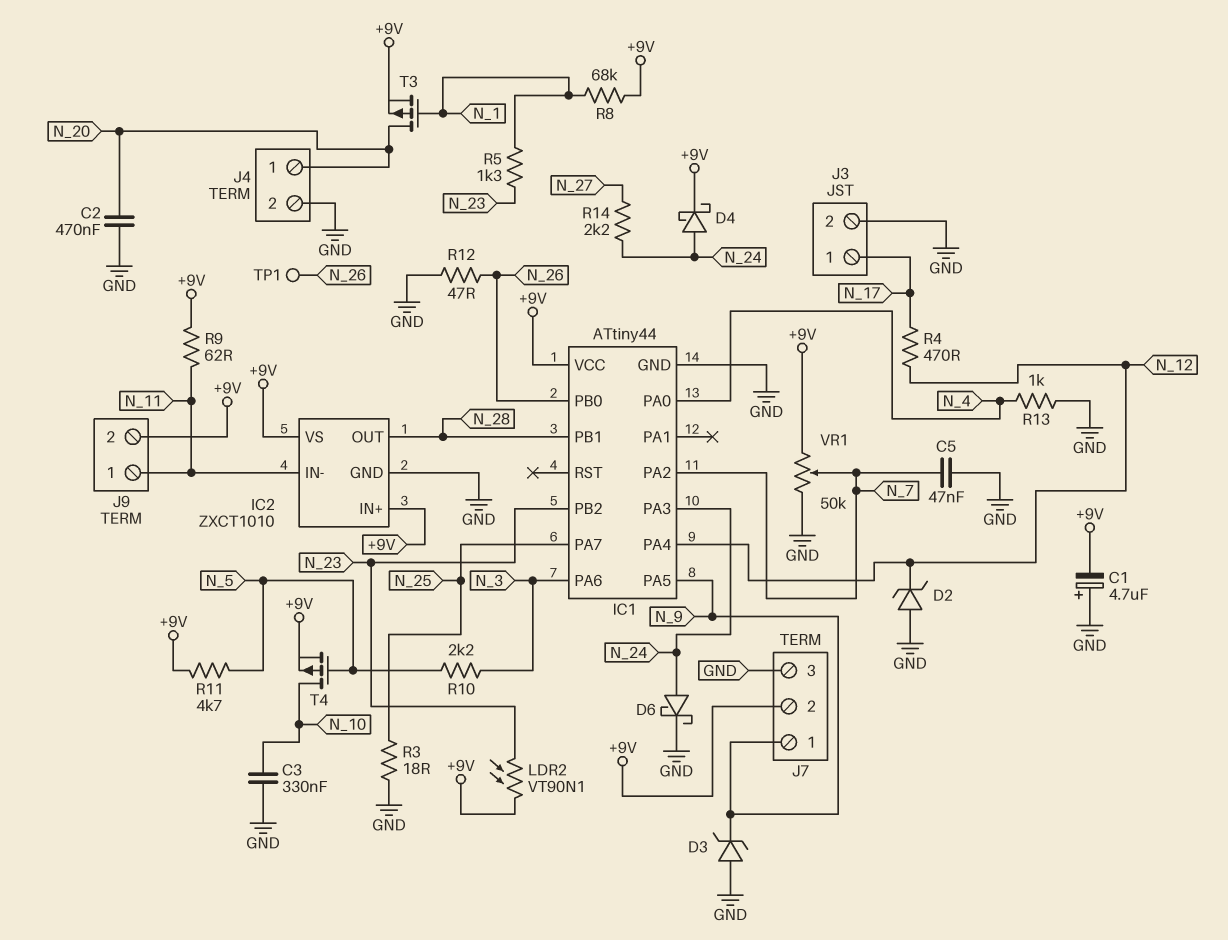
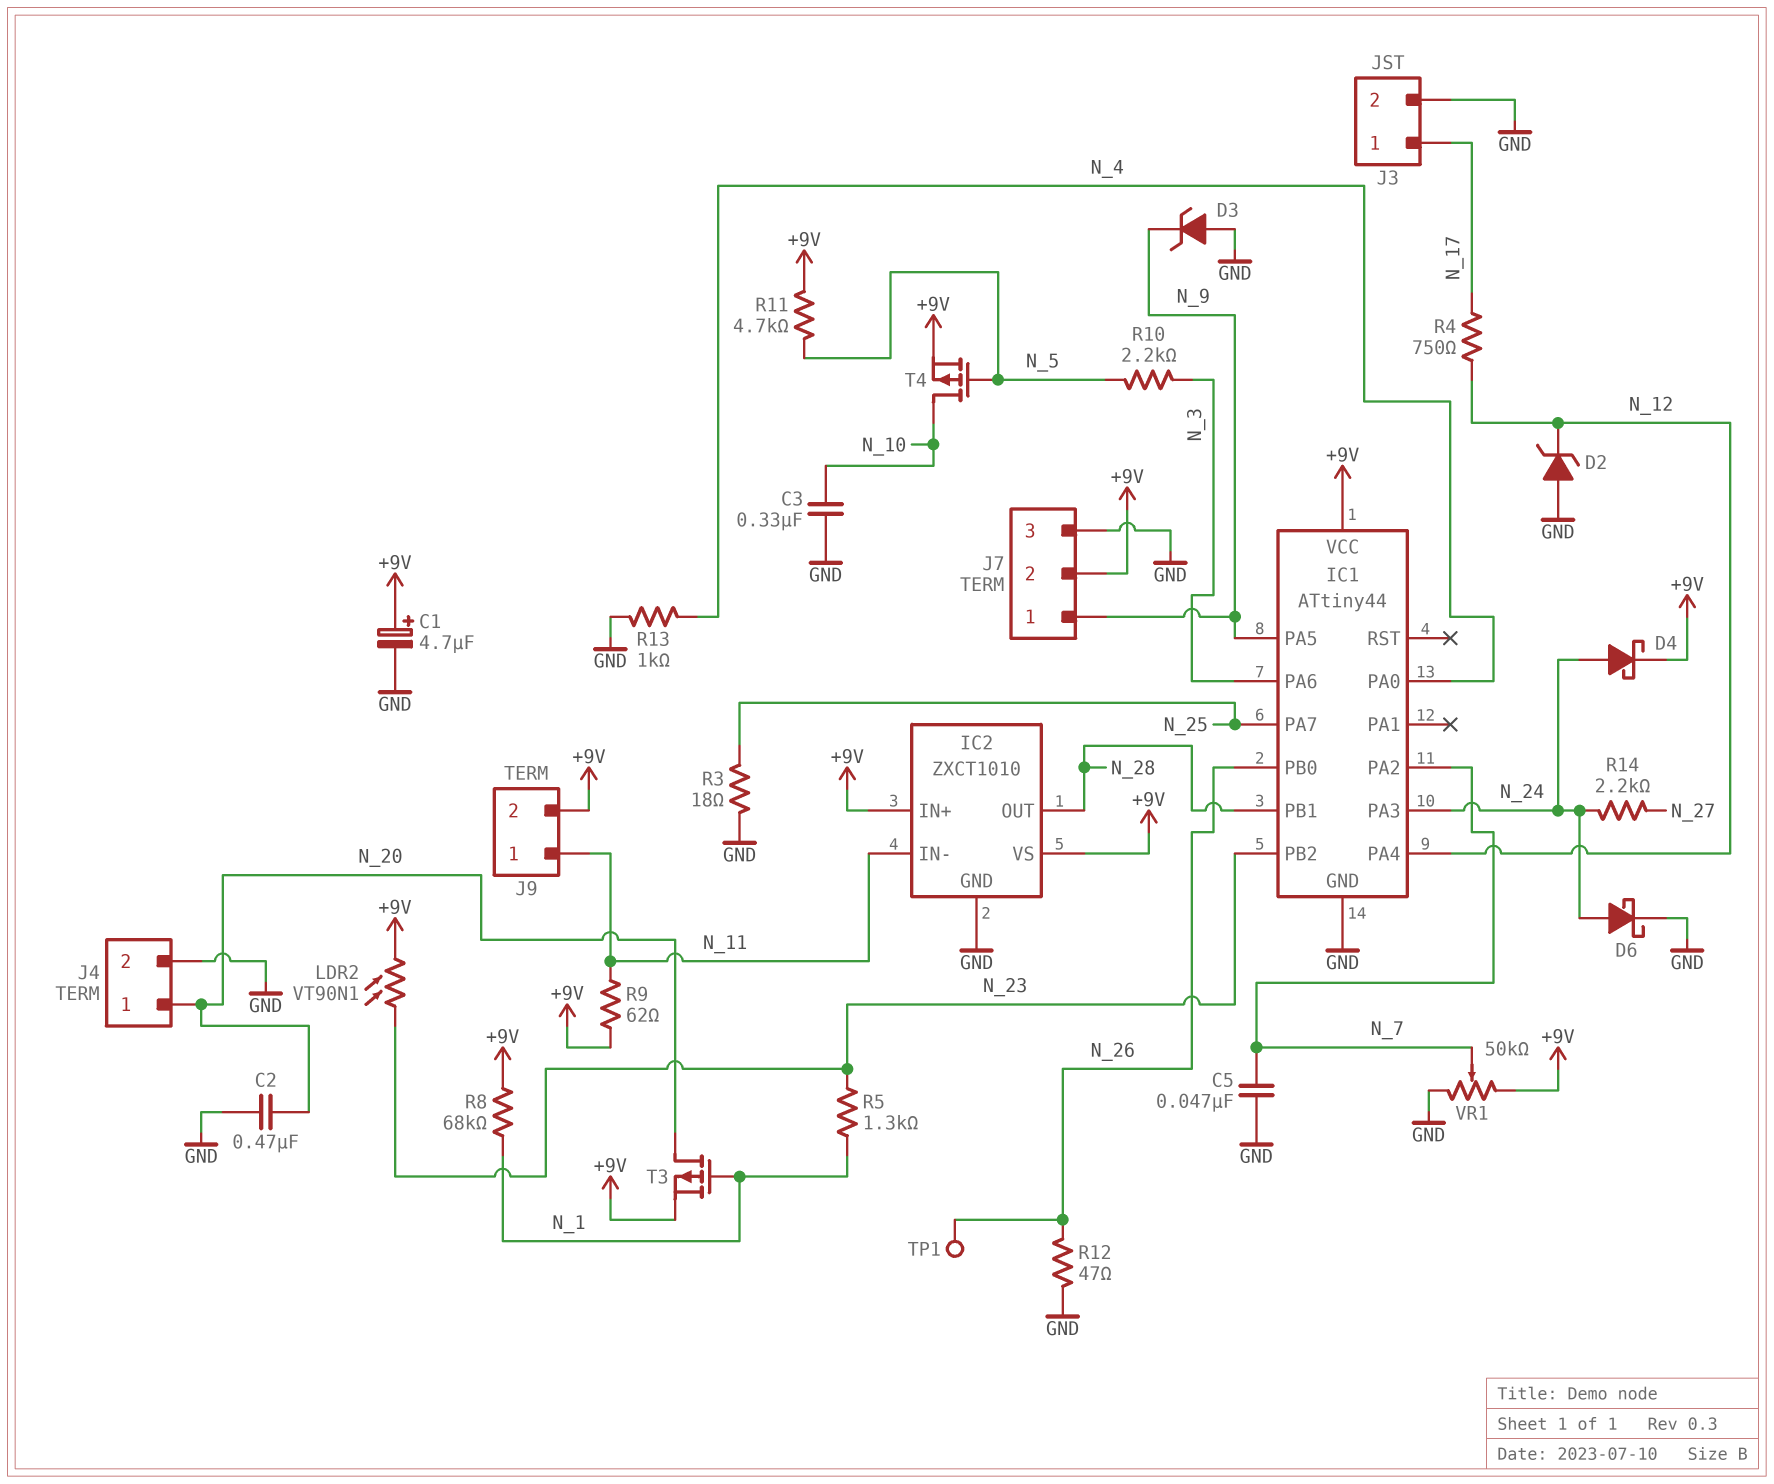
C1: 4.7uF (plus GND, minus +9V) -> 4.7uF (plus +9V, minus GND)
R4: 470 (N_12, N_17) -> 750 (N_12, N_17)

